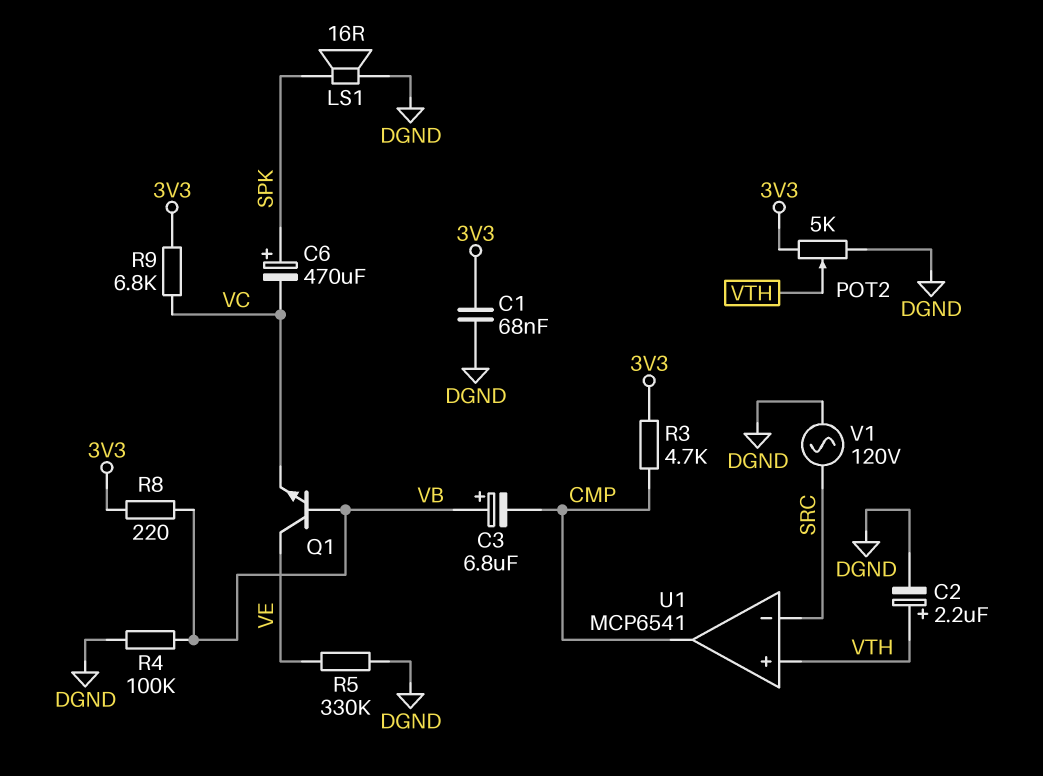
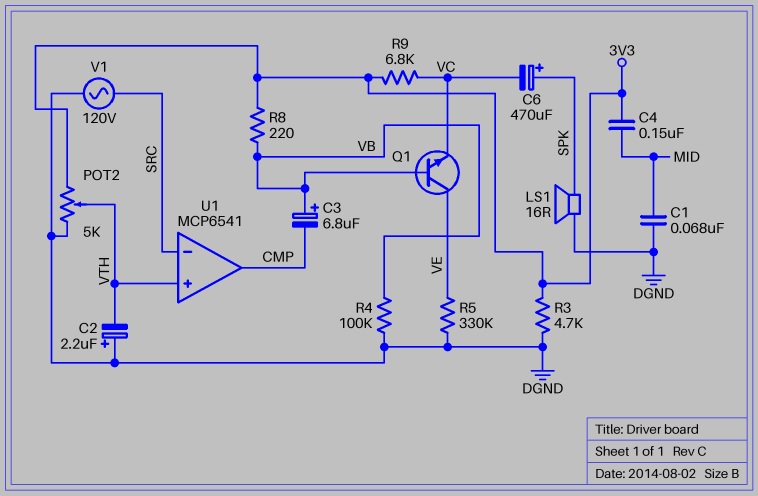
C1: 68nF (3V3, DGND) -> 68nF (DGND, MID)
C2: 2.2uF (plus VTH, minus DGND) -> 2.2uF (plus DGND, minus VTH)
C4: none -> 150nF (3V3, MID)
R3: 4.7k (3V3, CMP) -> 4.7k (3V3, DGND)

